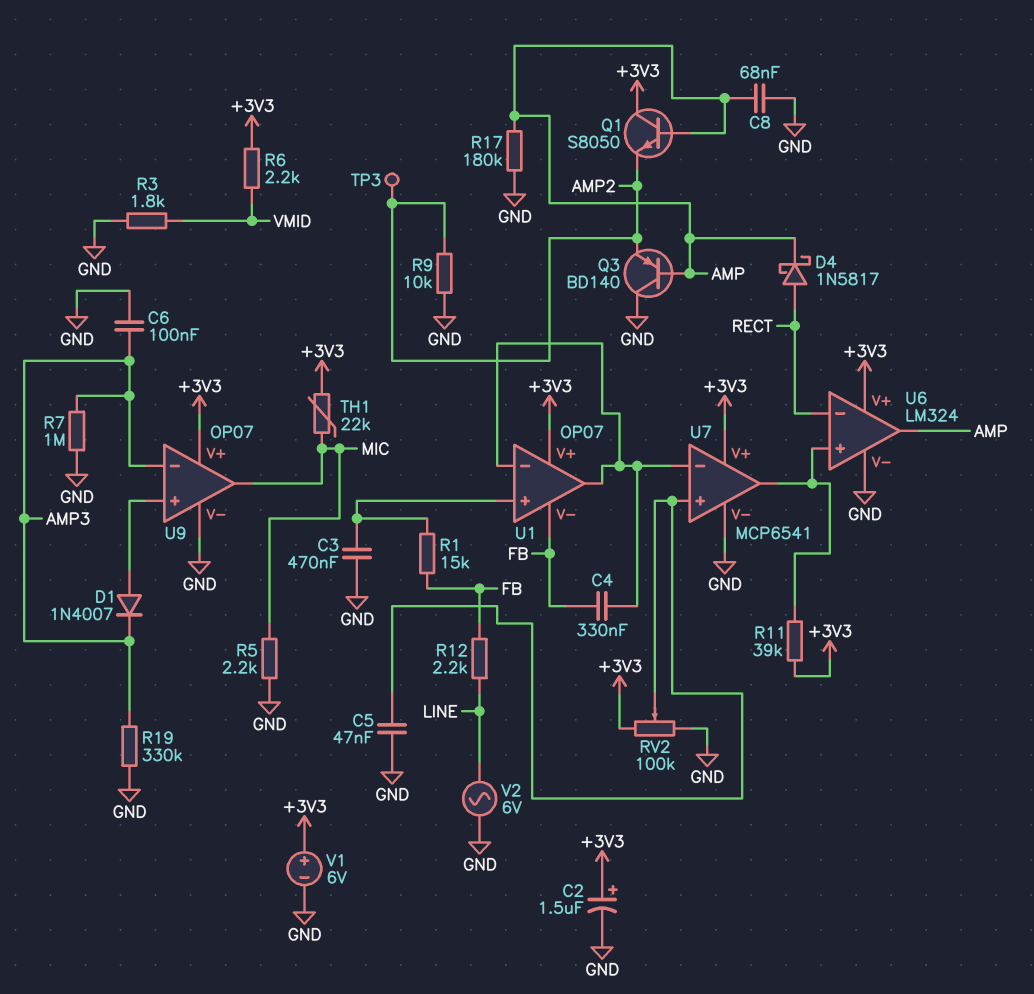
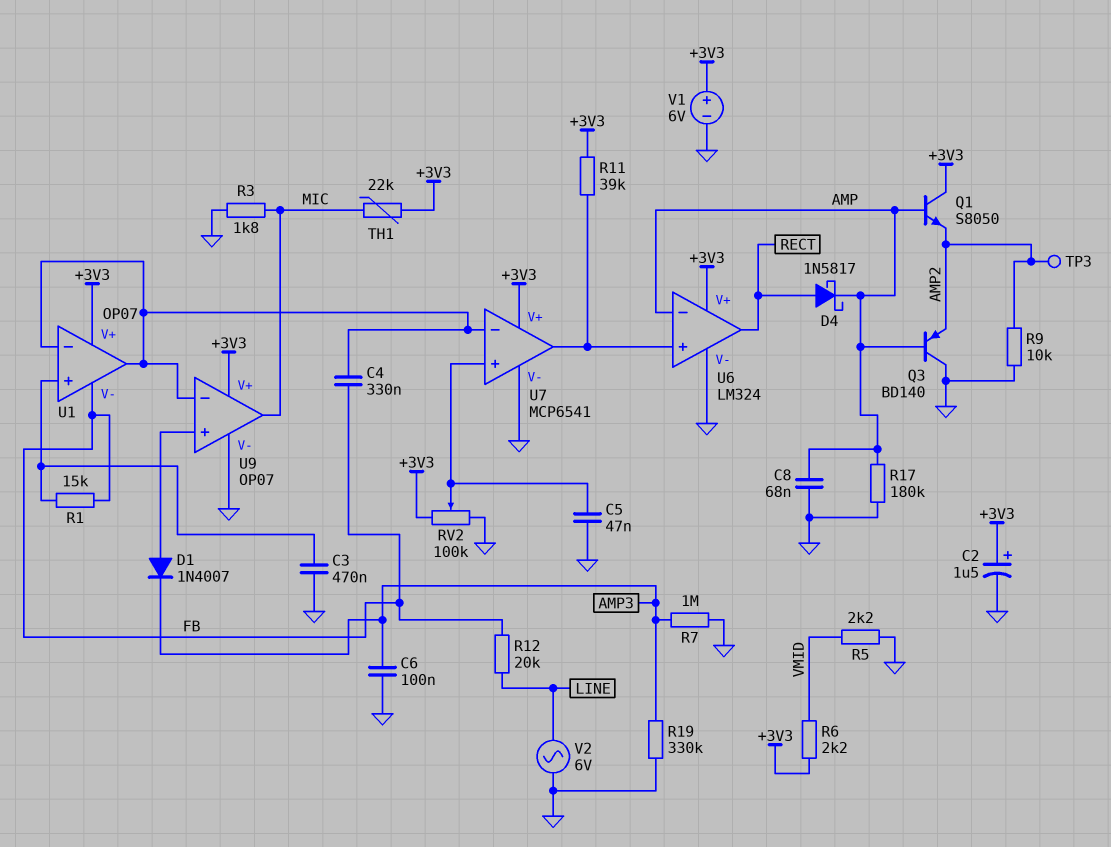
R3: 1.8k (GND, VMID) -> 1.8k (GND, MIC)
R5: 2.2k (GND, MIC) -> 2.2k (GND, VMID)
R12: 2.2k (FB, LINE) -> 20k (FB, LINE)
U6 pin in-: RECT -> AMP
U6 pin out: AMP -> RECT
U9 pin in-: AMP3 -> U1/in-

